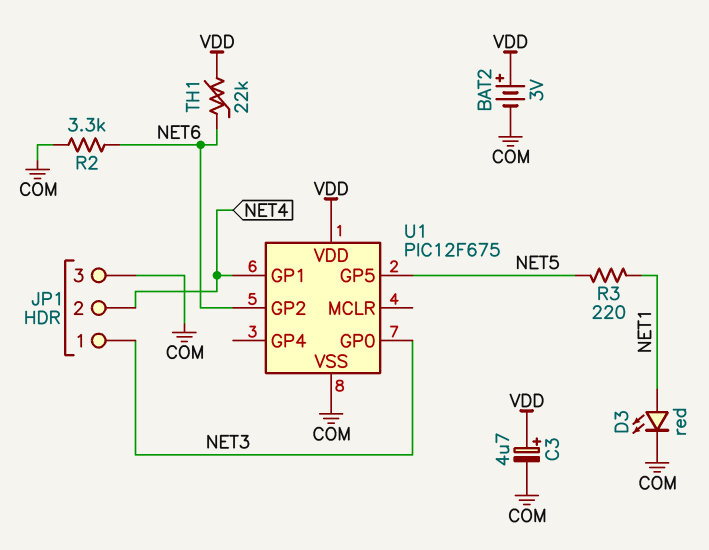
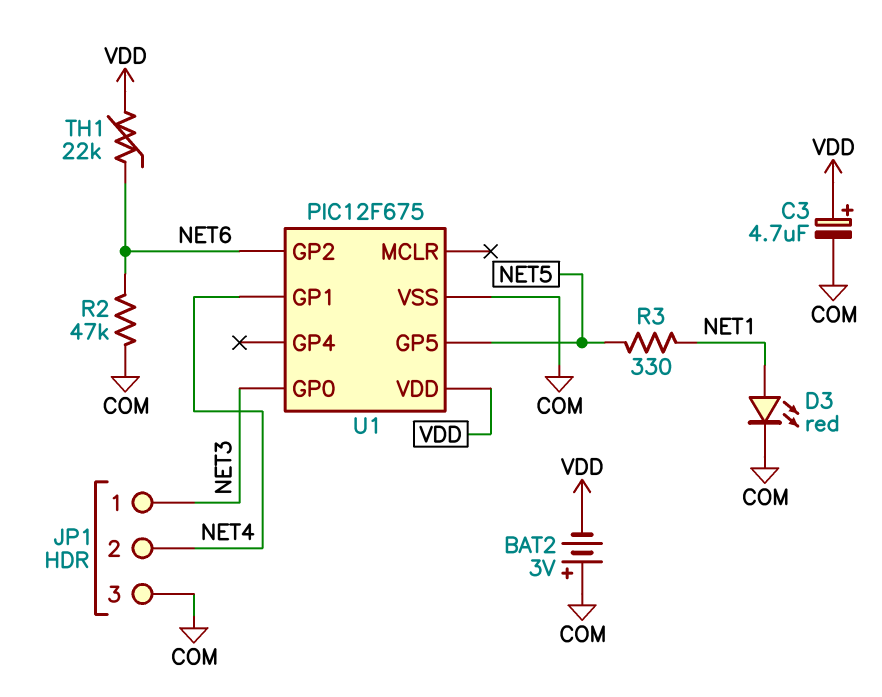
BAT2: 3V (plus VDD, minus COM) -> 3V (plus COM, minus VDD)
R2: 3.3k (COM, NET6) -> 47k (COM, NET6)
R3: 220 (NET1, NET5) -> 330 (NET1, NET5)

